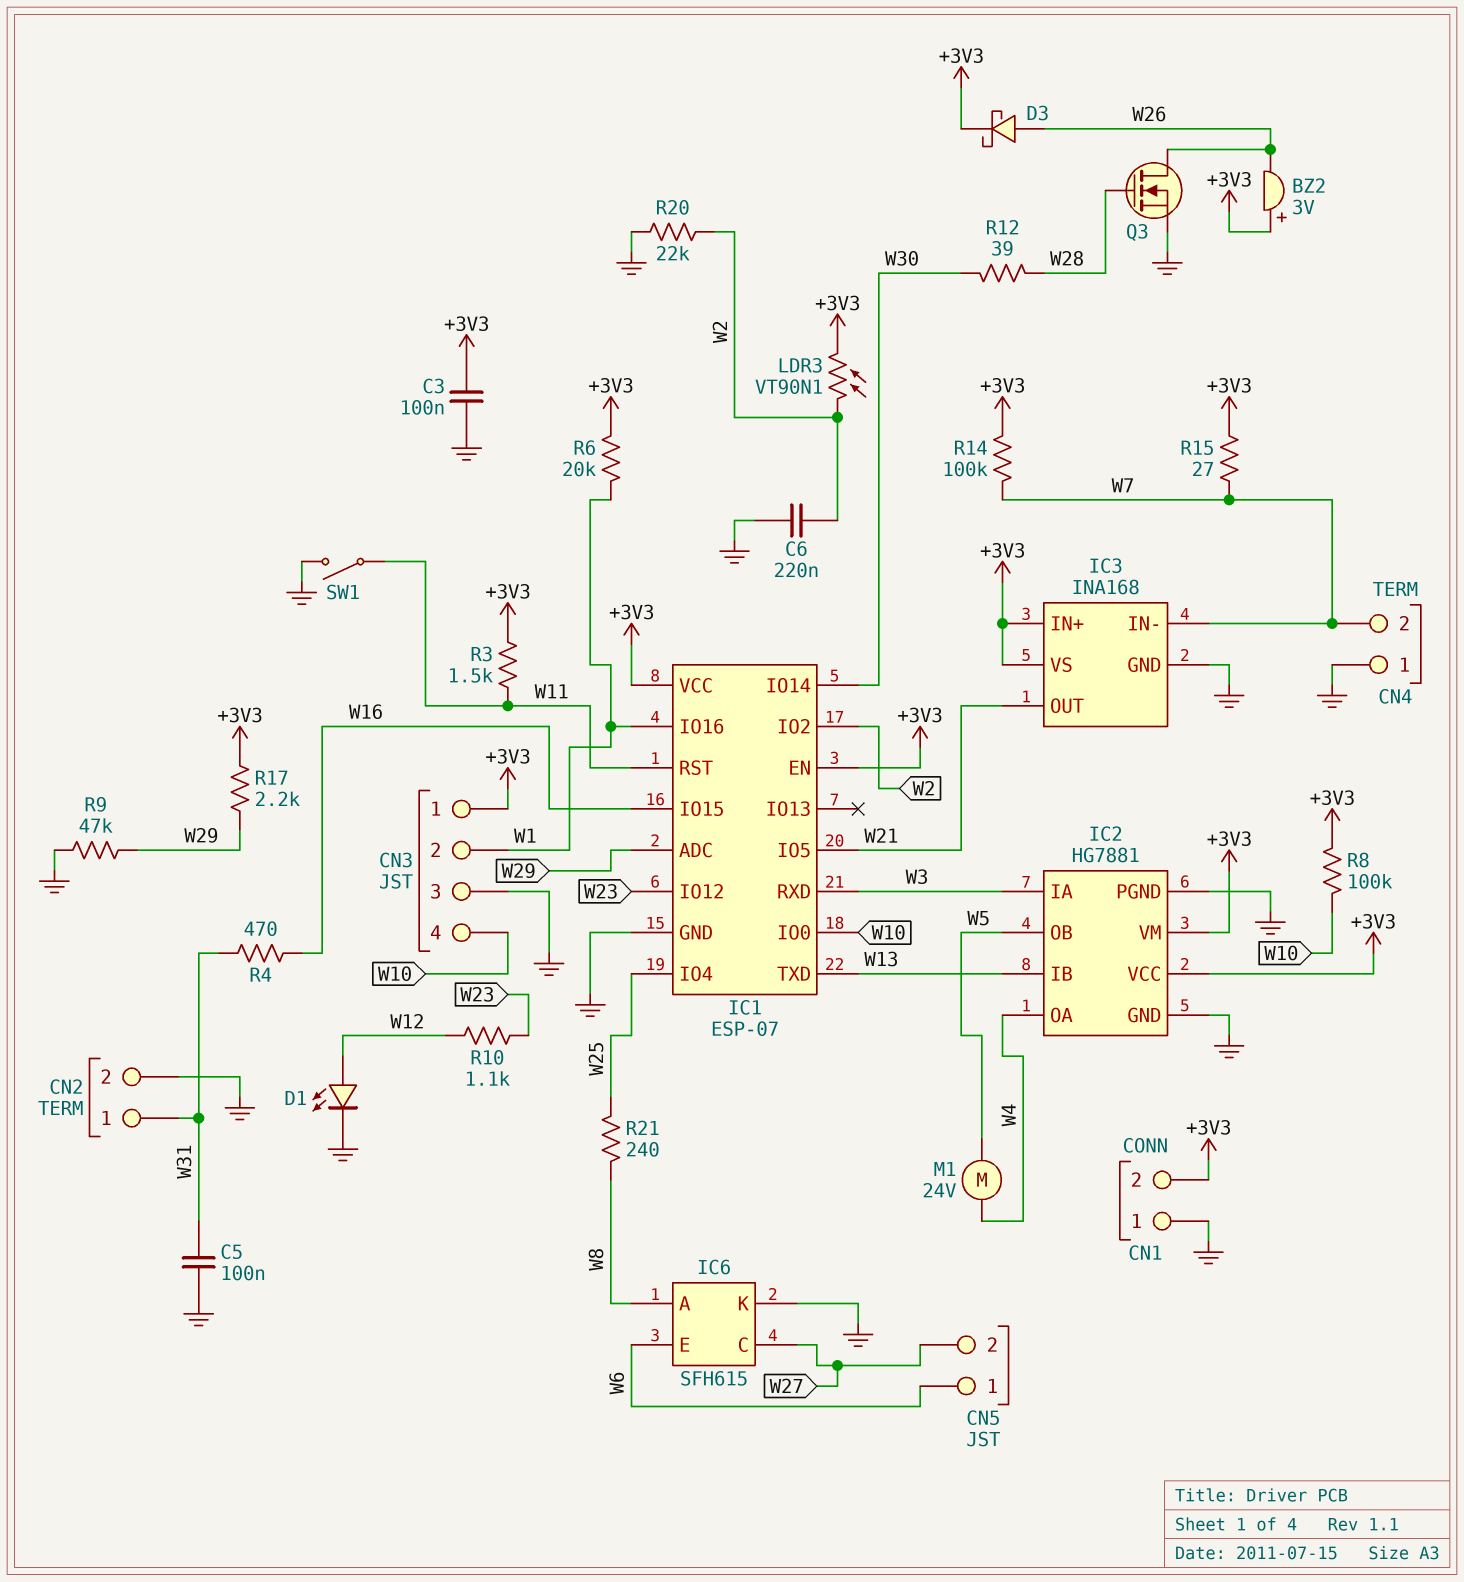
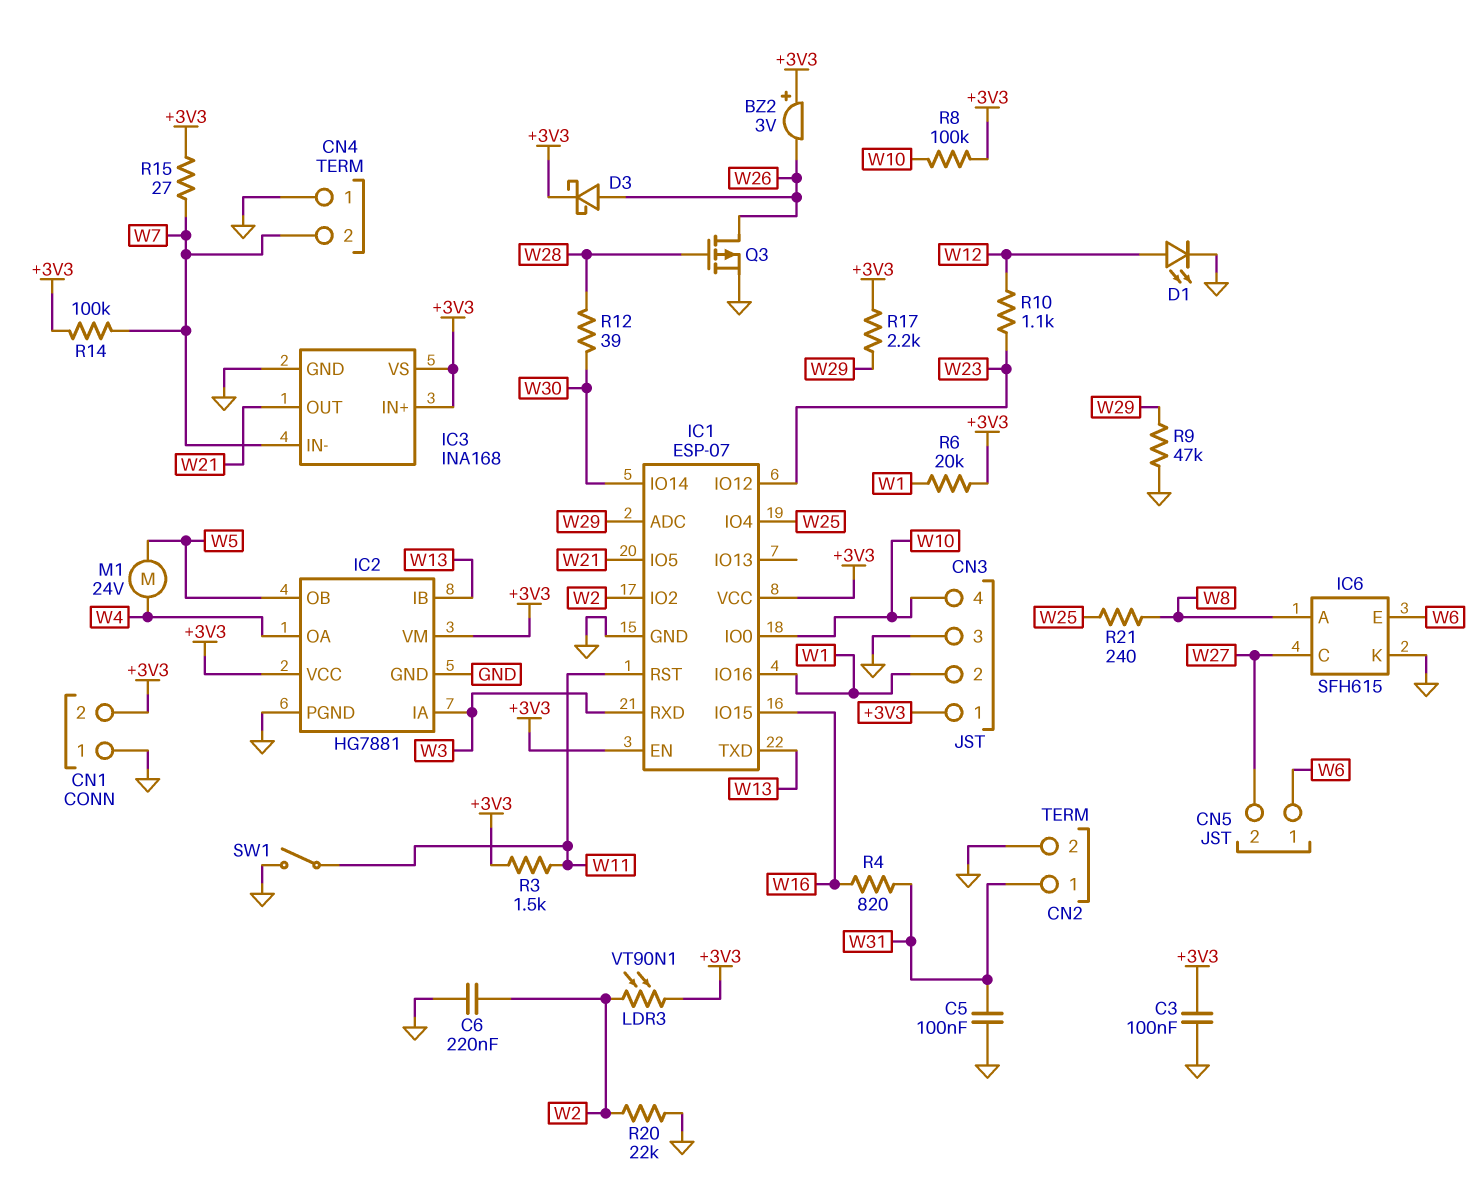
Q3: NMOS (G W28, D W26, S GND) -> PMOS (G W28, D W26, S GND)
R4: 470 (W16, W31) -> 820 (W16, W31)

